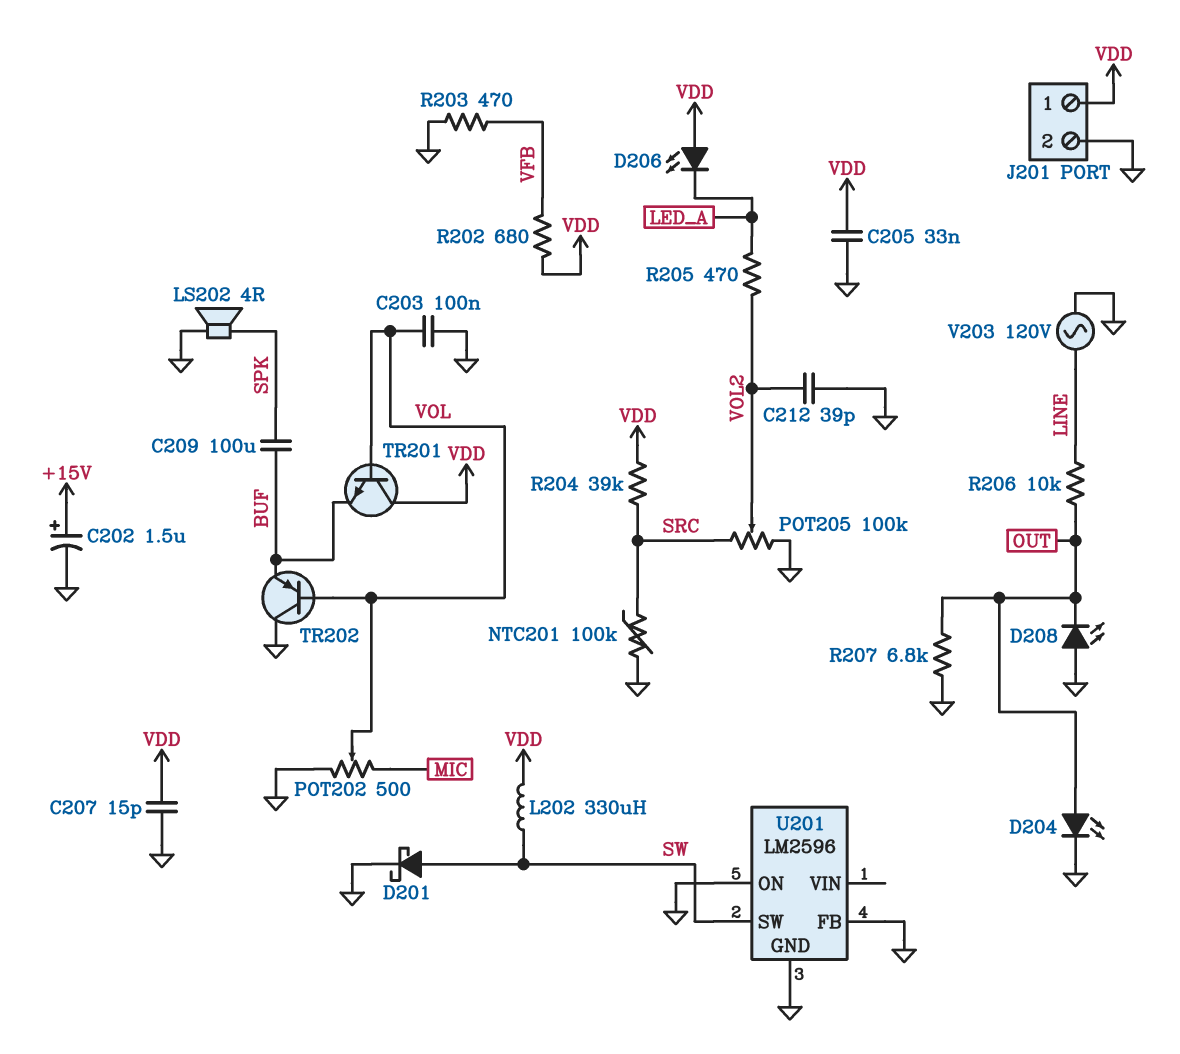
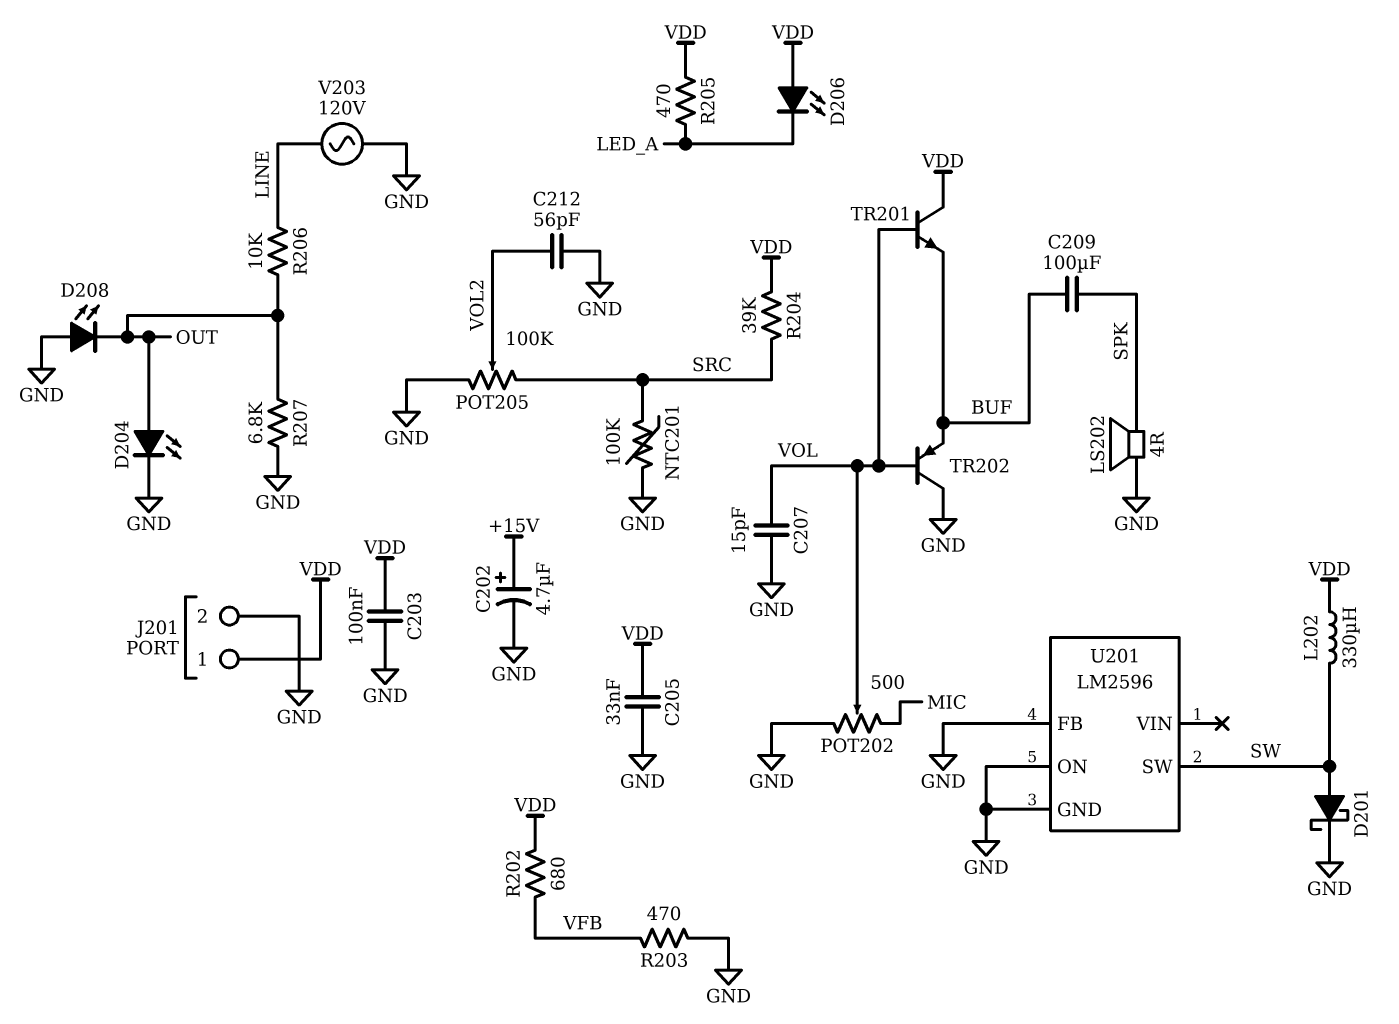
C202: 1.5uF (plus +15V, minus GND) -> 4.7uF (plus +15V, minus GND)
C203: 100nF (GND, VOL) -> 100nF (GND, VDD)
C207: 15pF (GND, VDD) -> 15pF (GND, VOL)
C212: 39pF (GND, VOL2) -> 56pF (GND, VOL2)
R205: 470 (LED_A, VOL2) -> 470 (LED_A, VDD)

